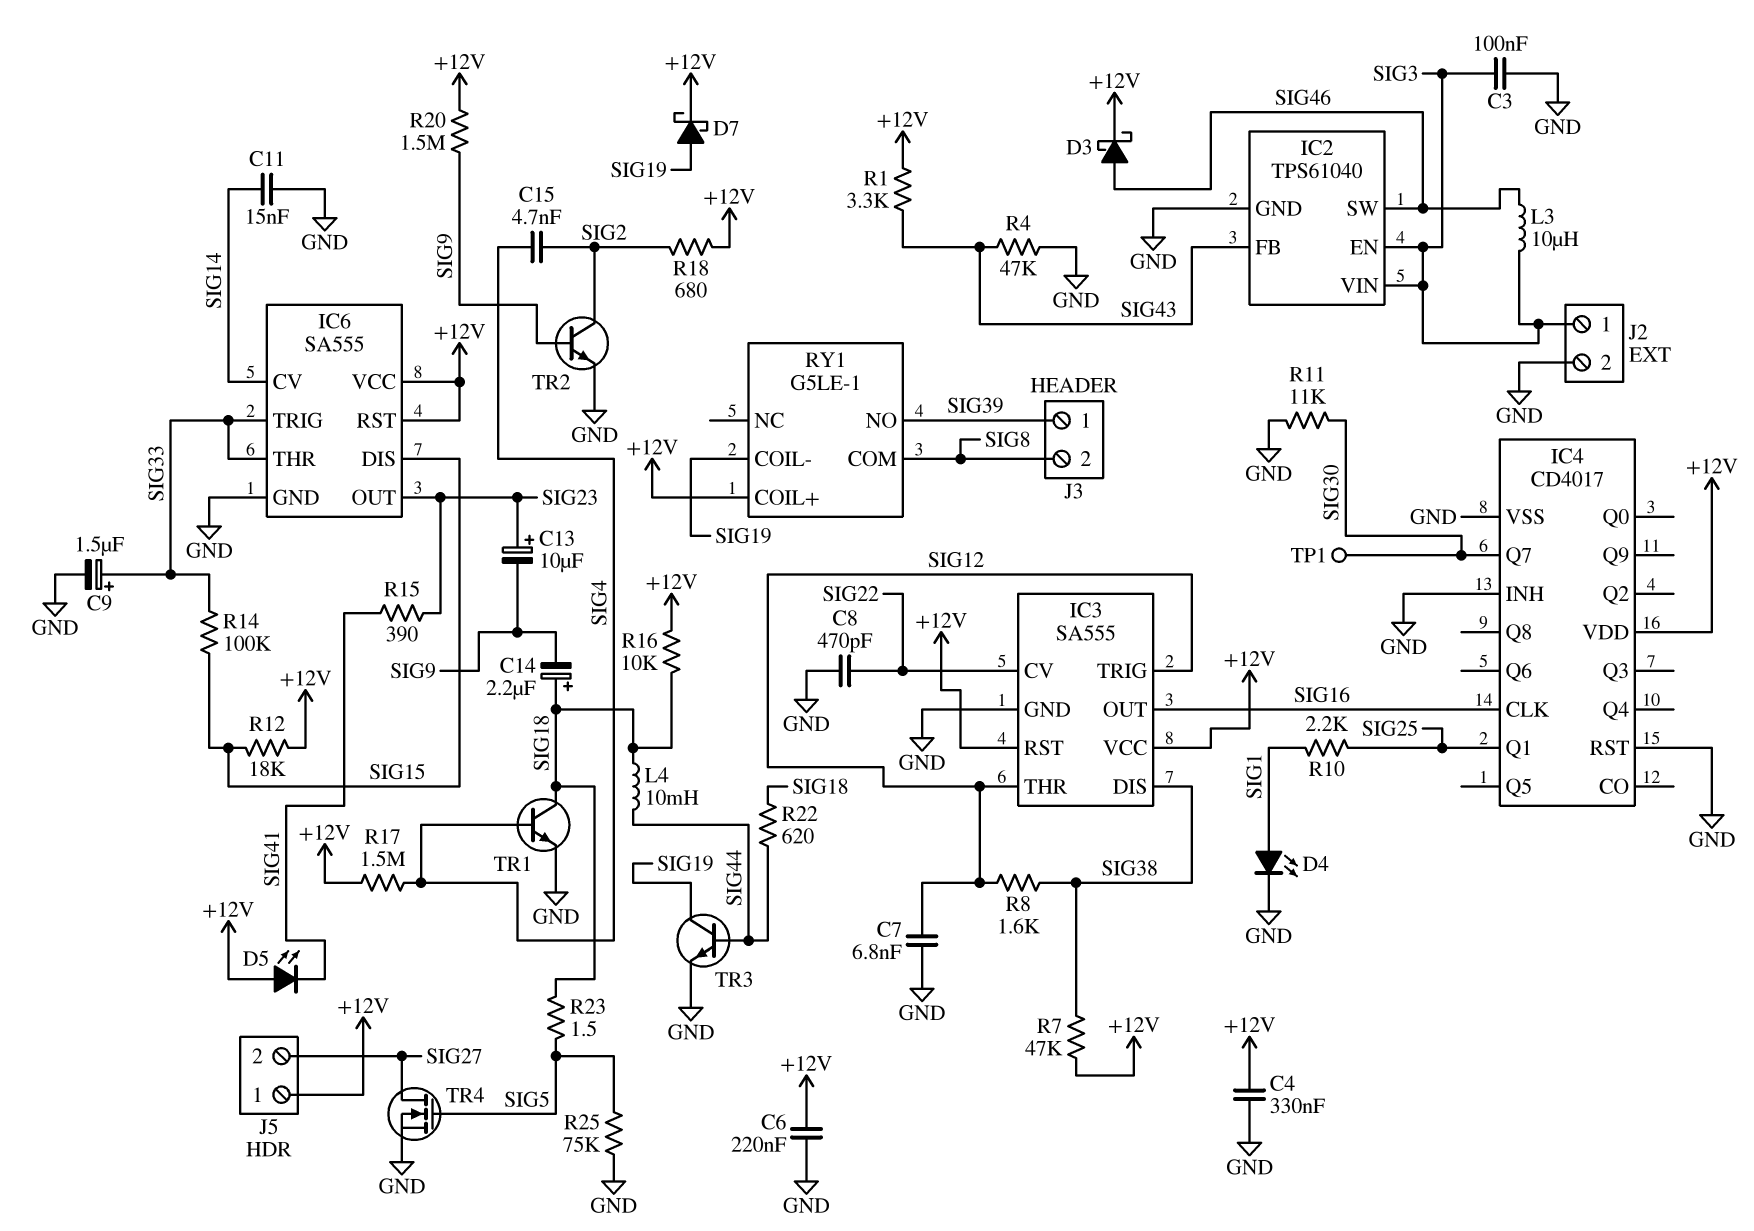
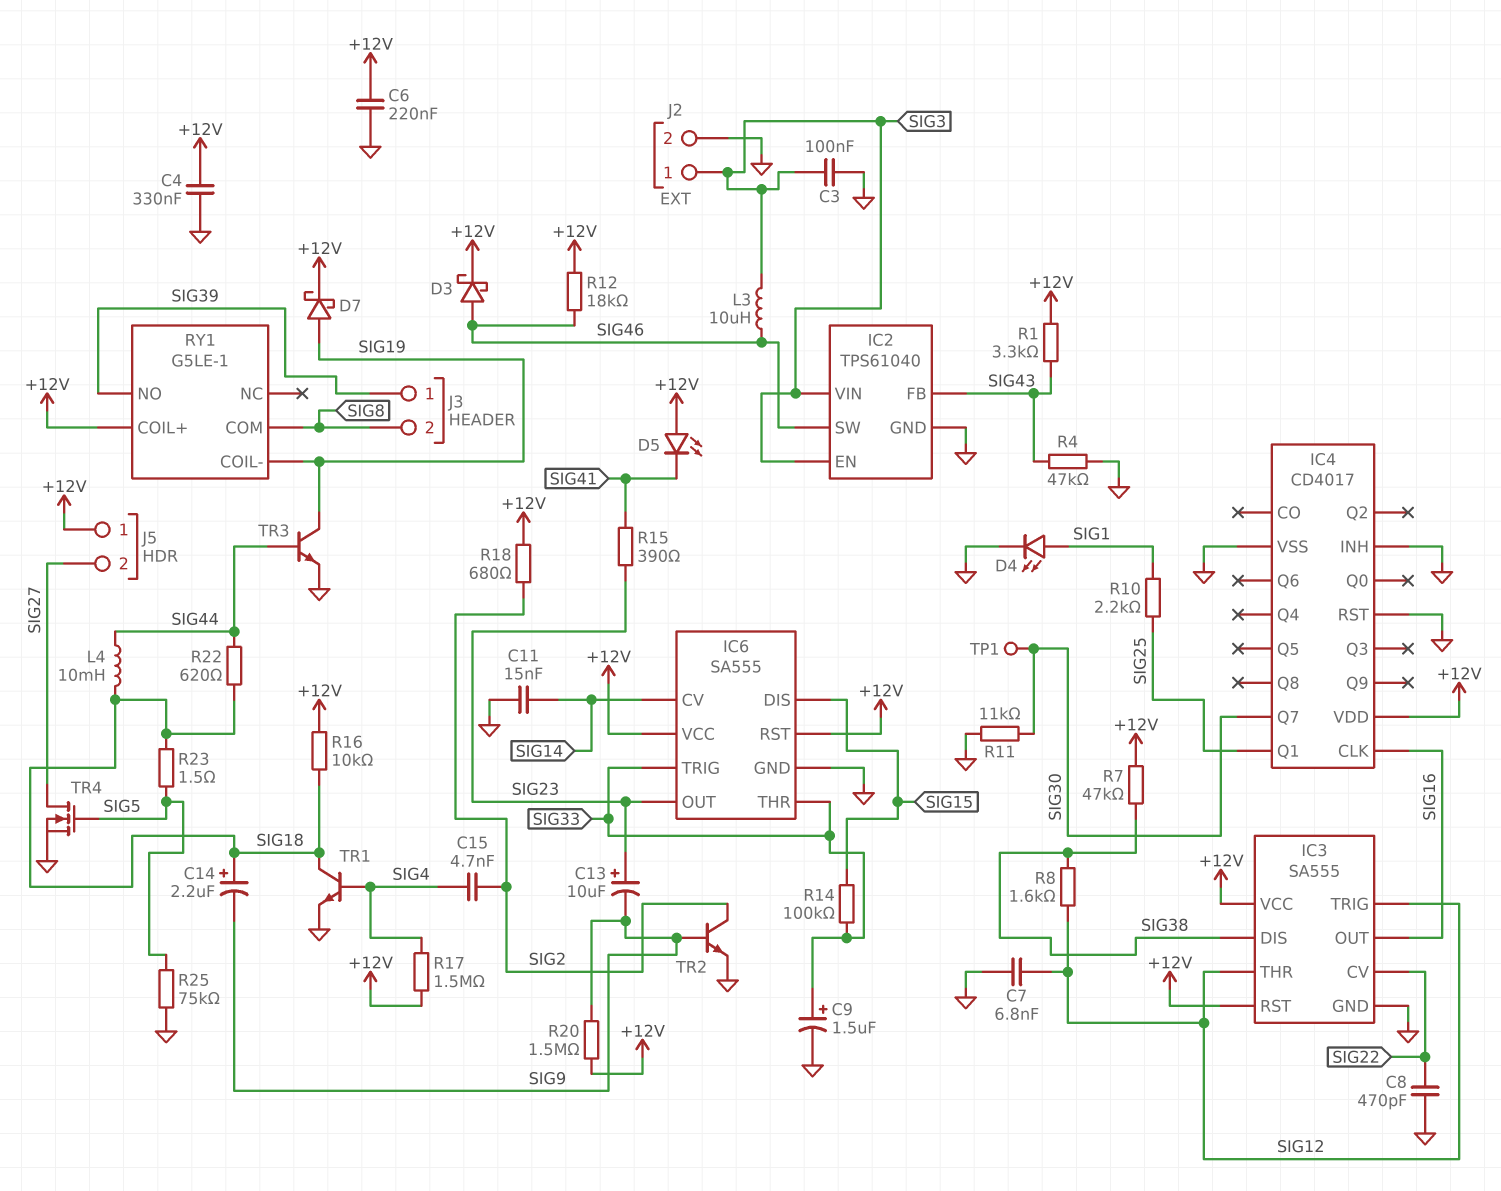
R12: 18k (+12V, SIG15) -> 18k (+12V, SIG46)

